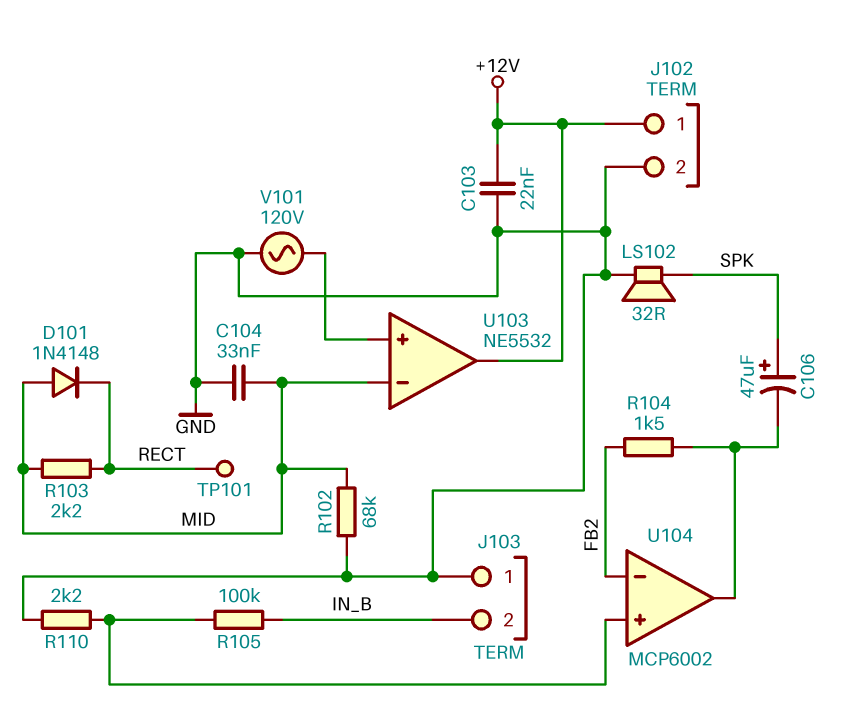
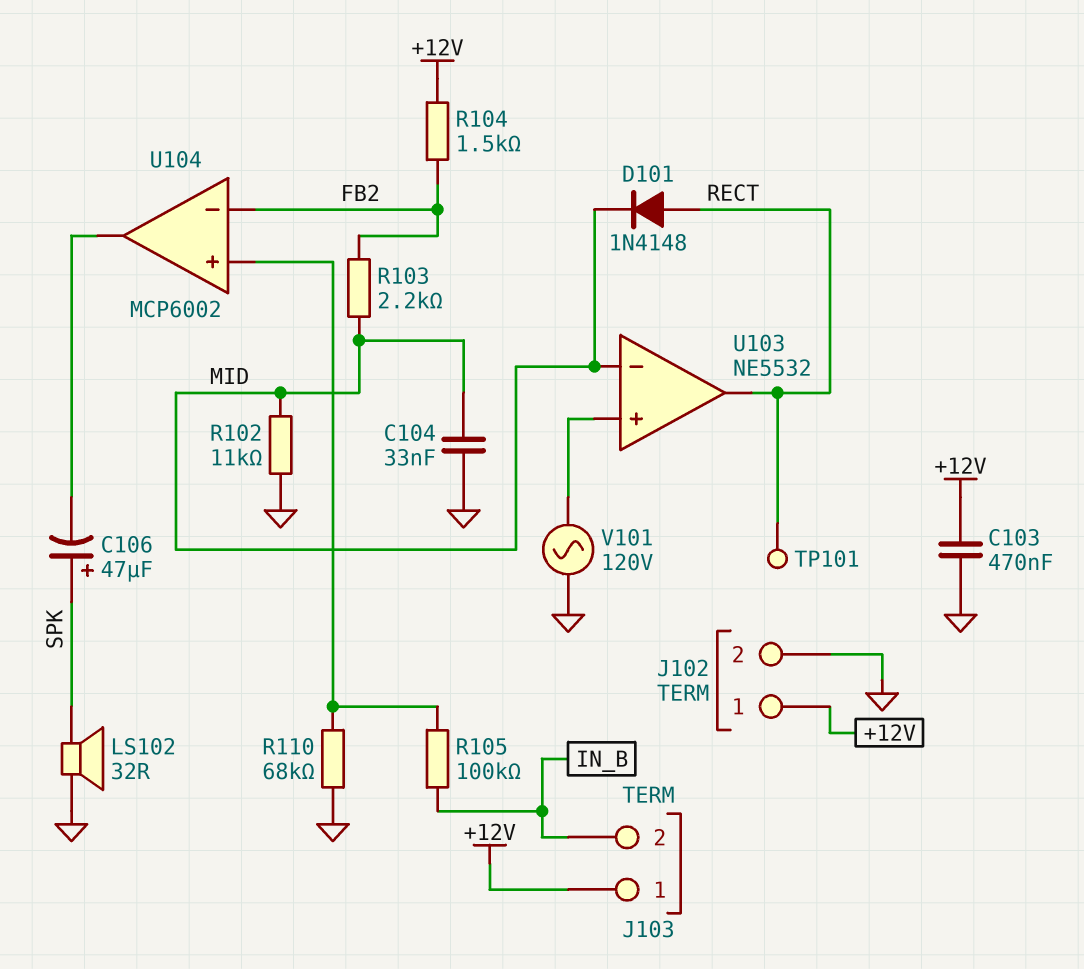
C103: 22nF (+12V, GND) -> 470nF (+12V, GND)
D101: diode 1N4148 (A MID, K RECT) -> diode 1N4148 (A RECT, K MID)
J103 pin 1: GND -> +12V
R102: 68k (GND, MID) -> 11k (GND, MID)
R103: 2.2k (MID, RECT) -> 2.2k (FB2, MID)
R104: 1.5k (FB2, U104/out) -> 1.5k (+12V, FB2)
R110: 2.2k (GND, U104/in+) -> 68k (GND, U104/in+)
U103 pin out: +12V -> RECT

